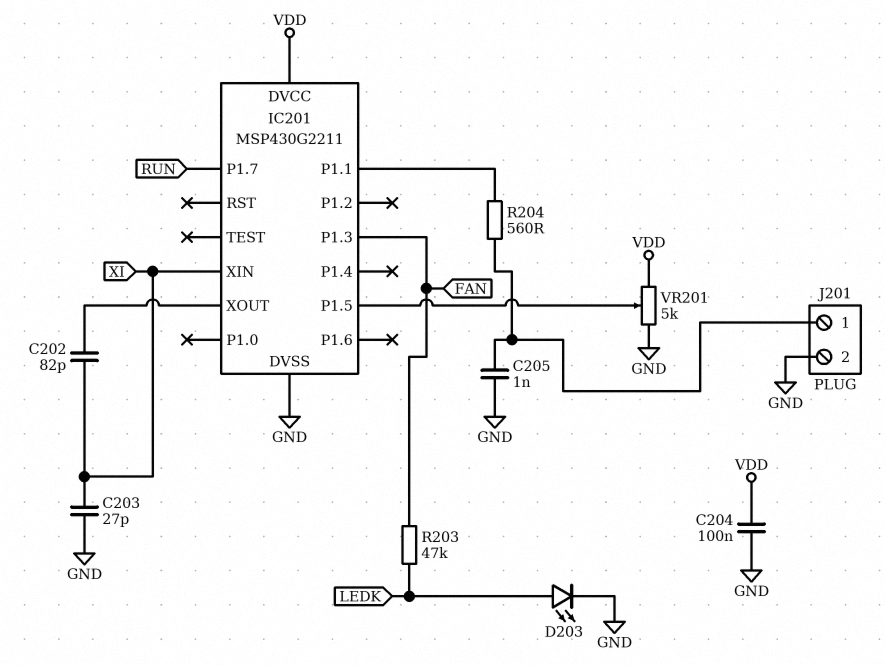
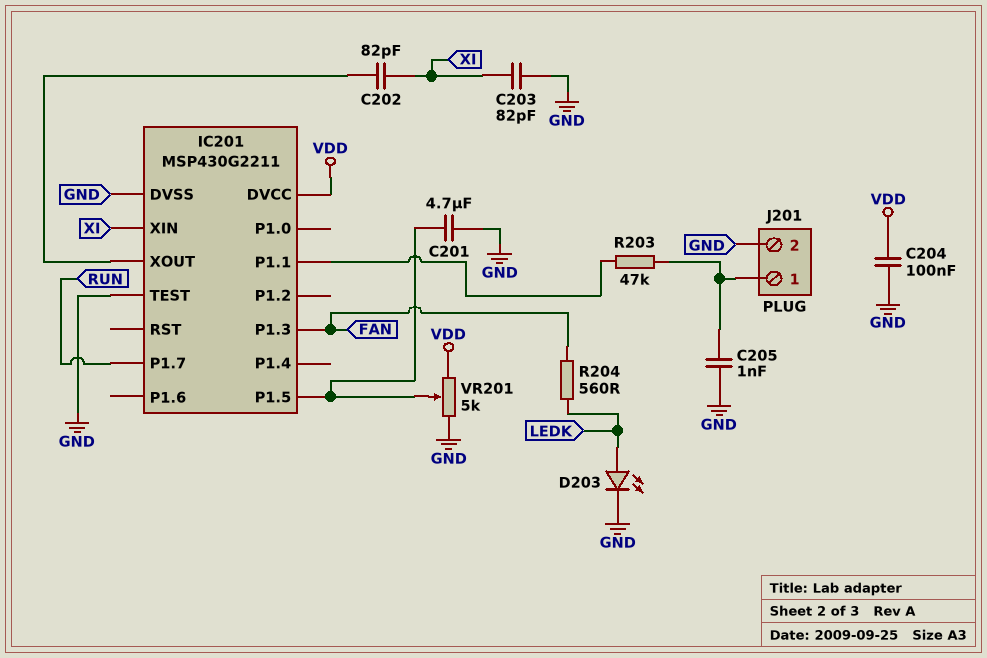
C201: none -> 4.7uF (GND, IC201/P1.5)
C203: 27pF (GND, XI) -> 82pF (GND, XI)
IC201 pin TEST: none -> GND
R203: 47k (FAN, LEDK) -> 47k (IC201/P1.1, J201/1)
R204: 560 (IC201/P1.1, J201/1) -> 560 (FAN, LEDK)

